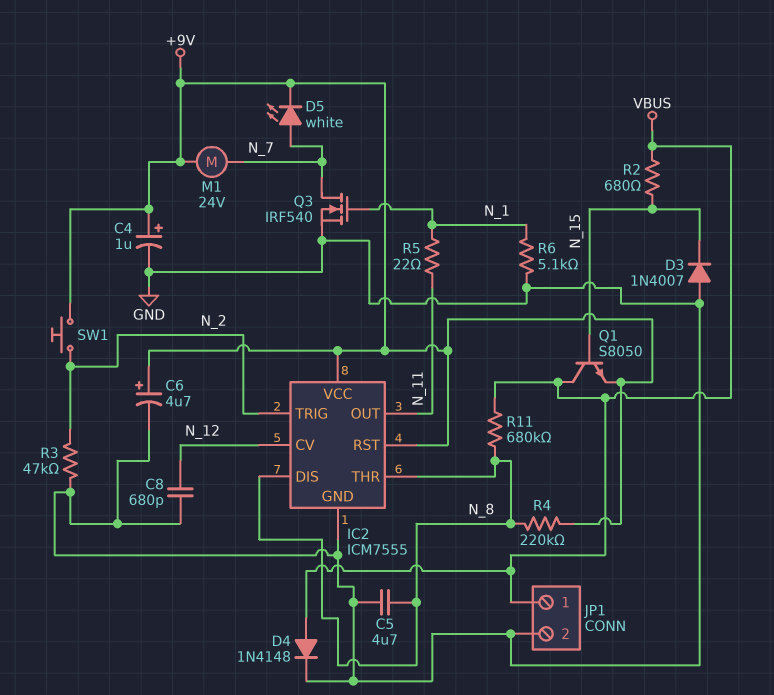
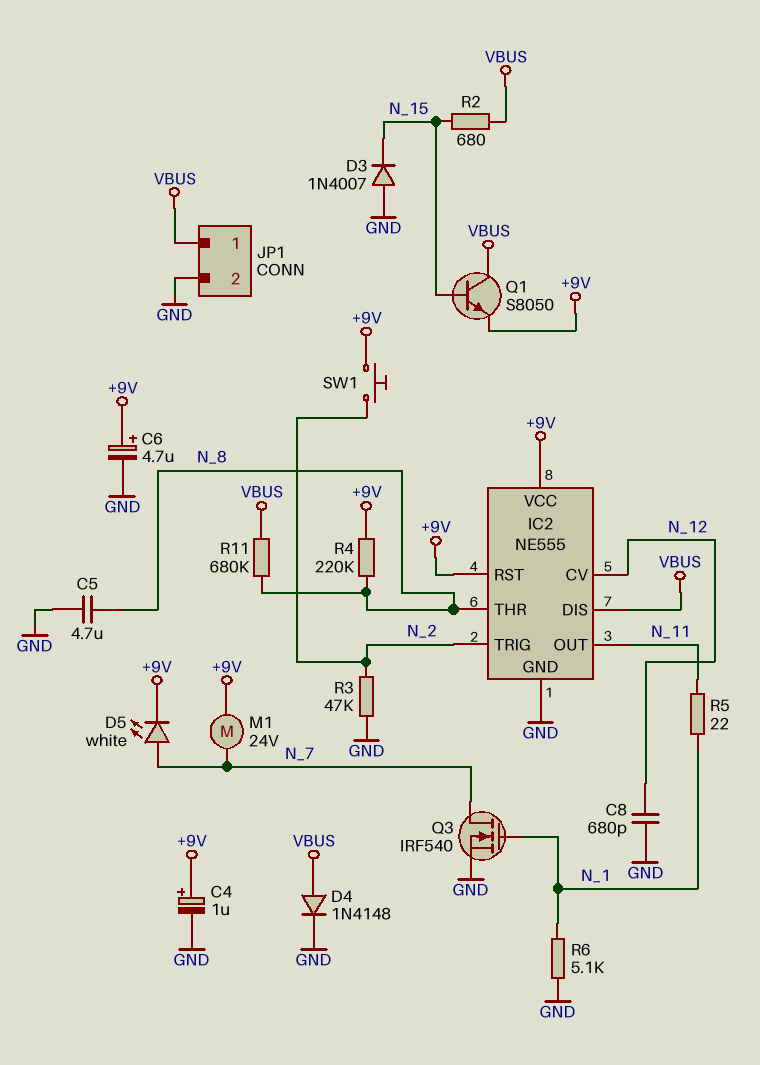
IC2: ICM7555 -> NE555
IC2 pin DIS: N_8 -> VBUS

